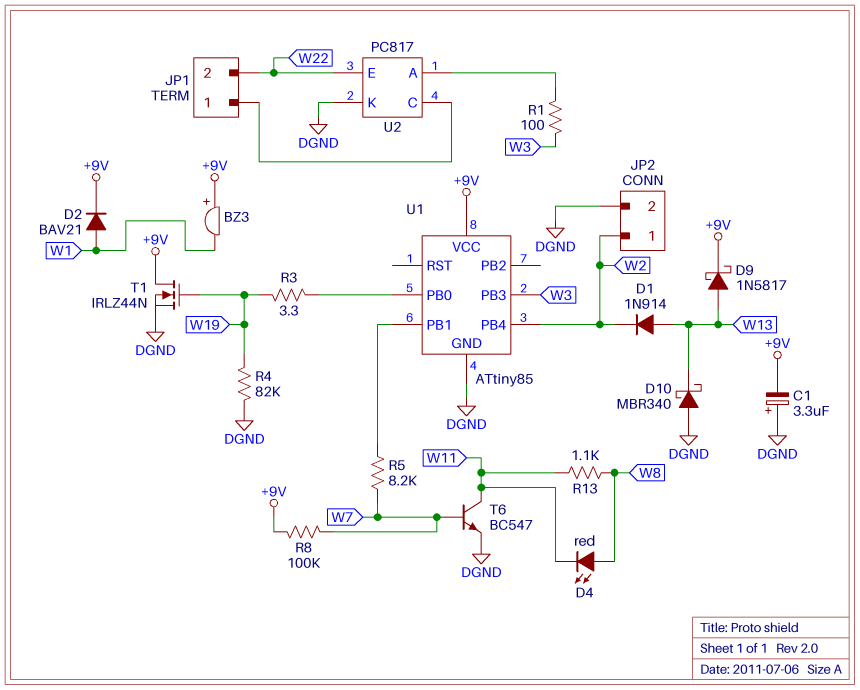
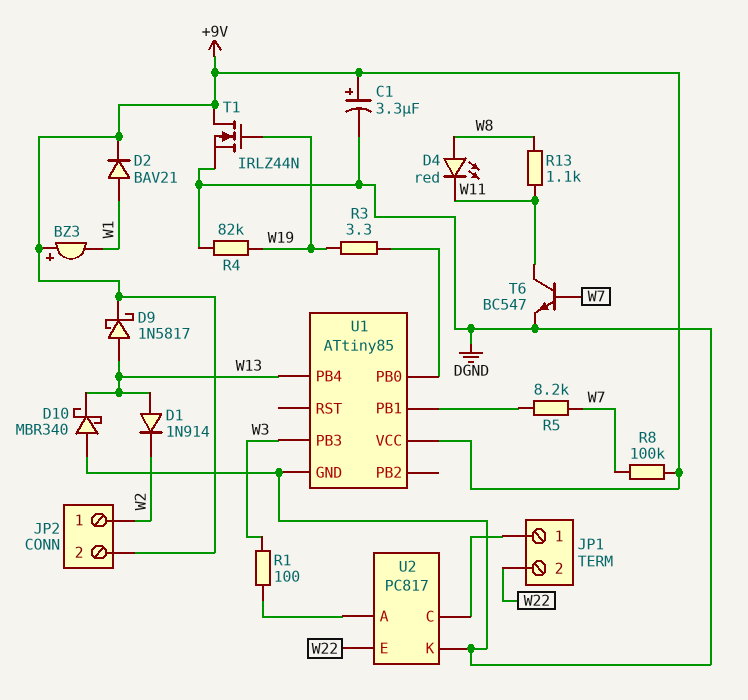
C1: 3.3uF (plus DGND, minus +9V) -> 3.3uF (plus +9V, minus DGND)
JP2 pin 2: DGND -> +9V
U1 pin PB4: W2 -> W13

